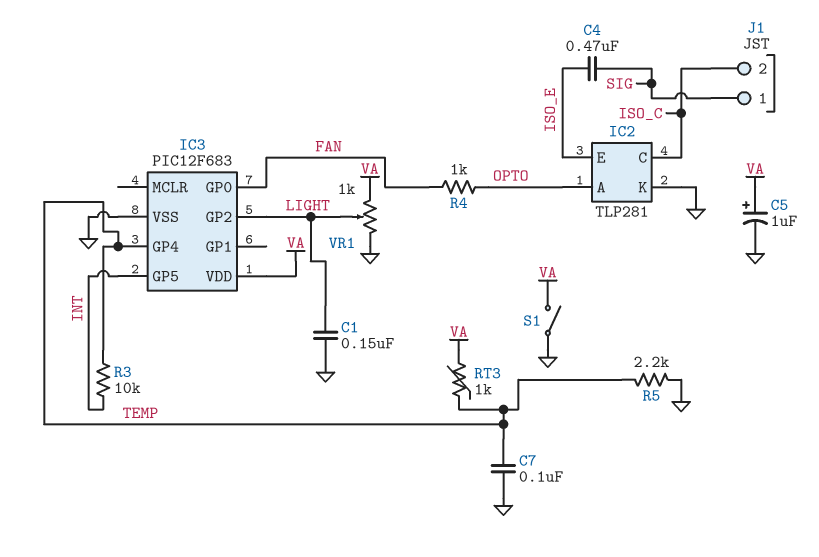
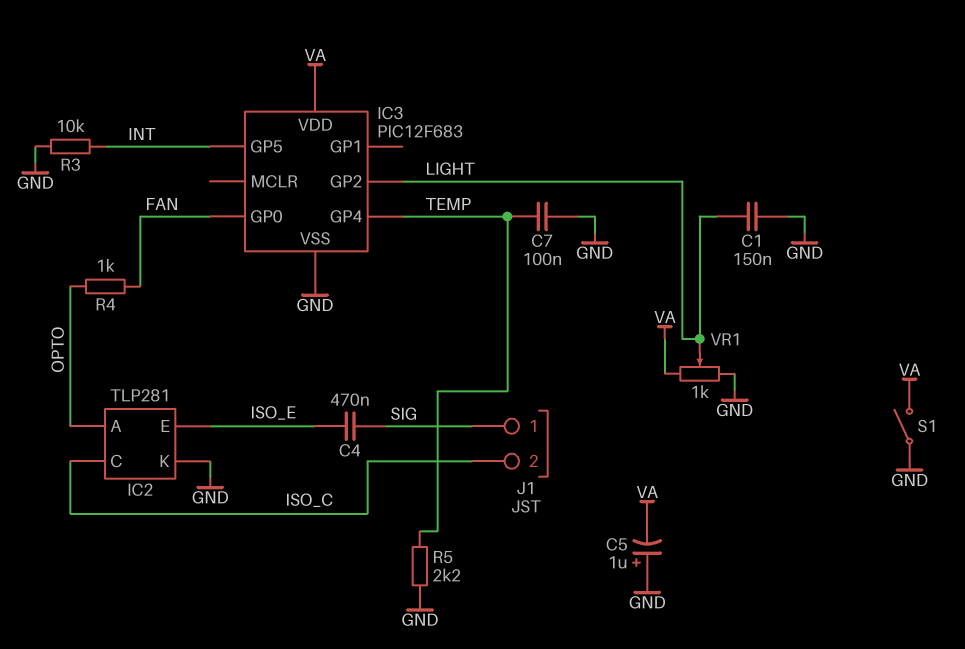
C5: 1uF (plus VA, minus GND) -> 1uF (plus GND, minus VA)
R3: 10k (INT, TEMP) -> 10k (GND, INT)
RT3: 1k (TEMP, VA) -> none

